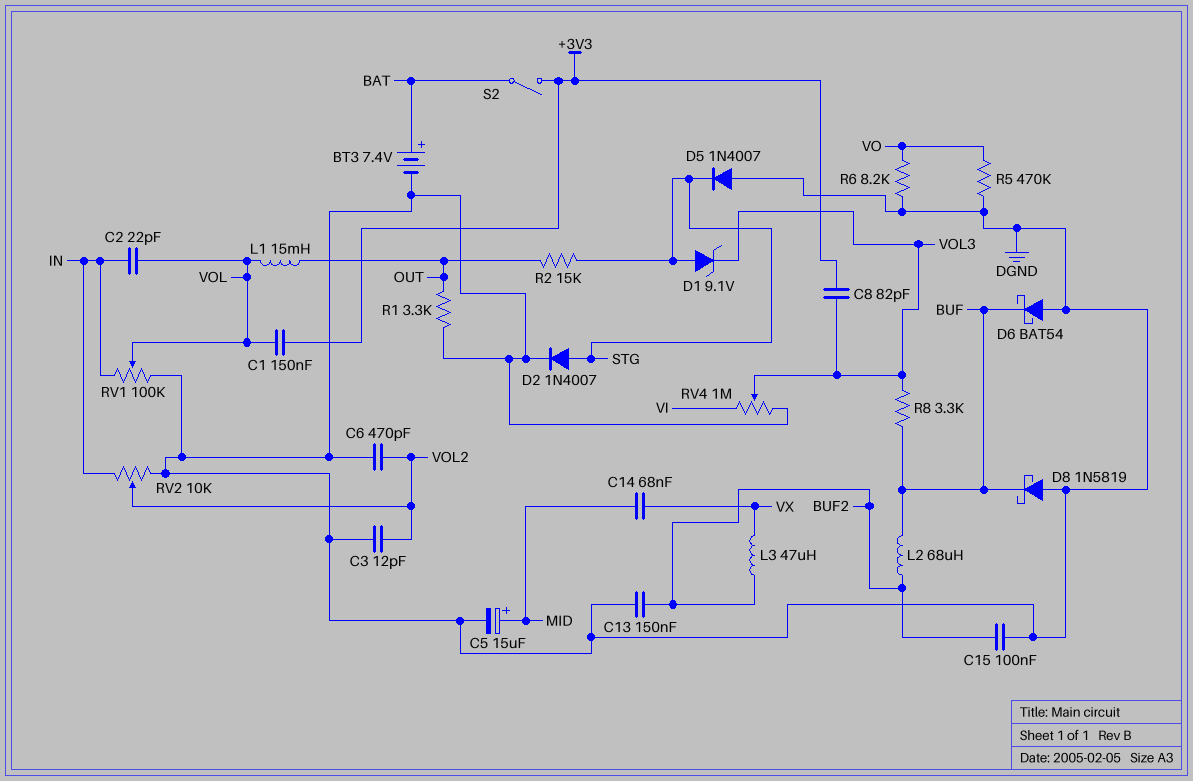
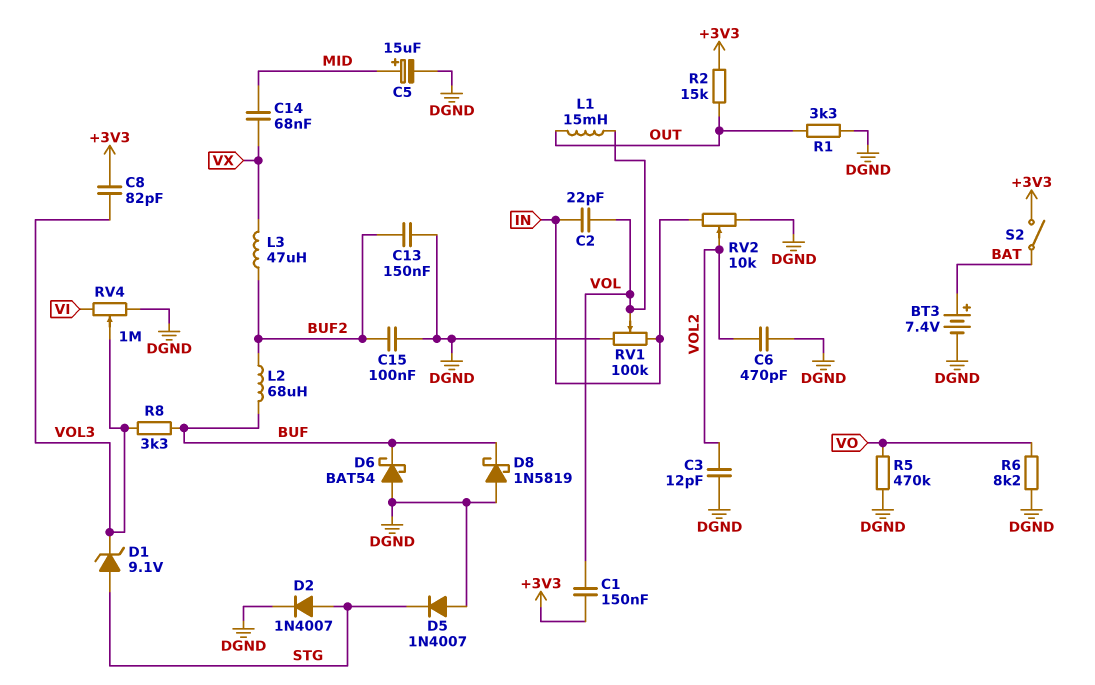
R2: 15k (OUT, STG) -> 15k (+3V3, OUT)

